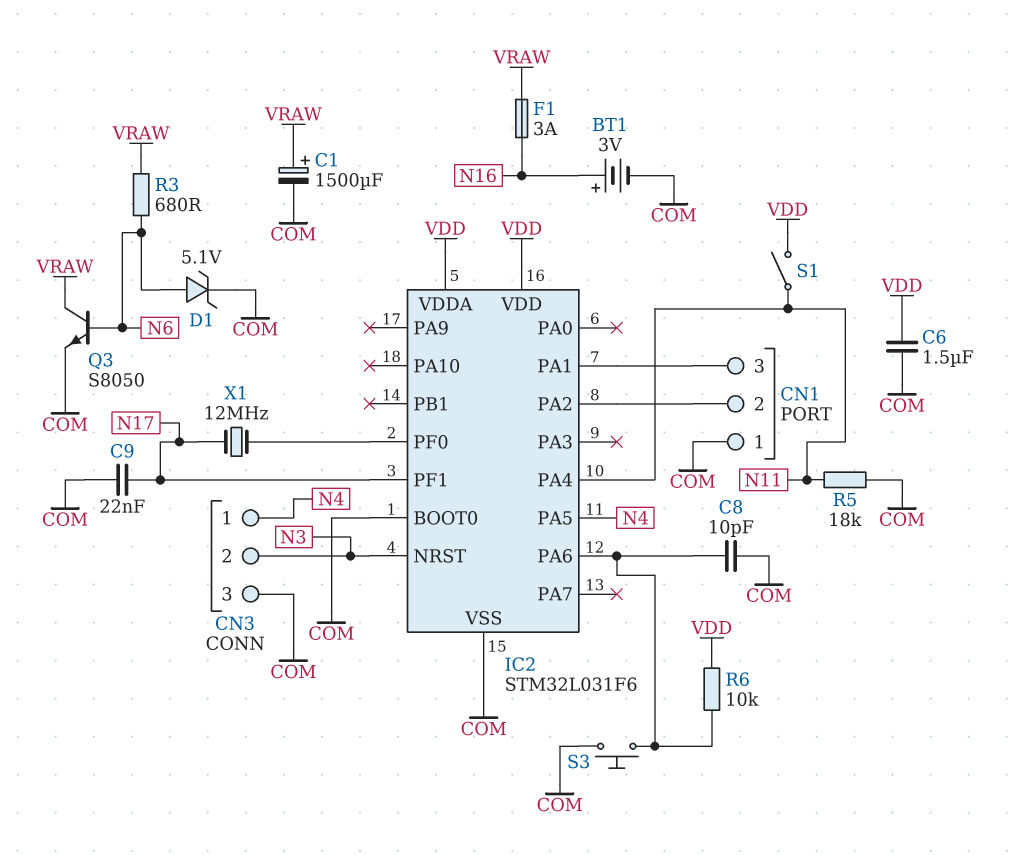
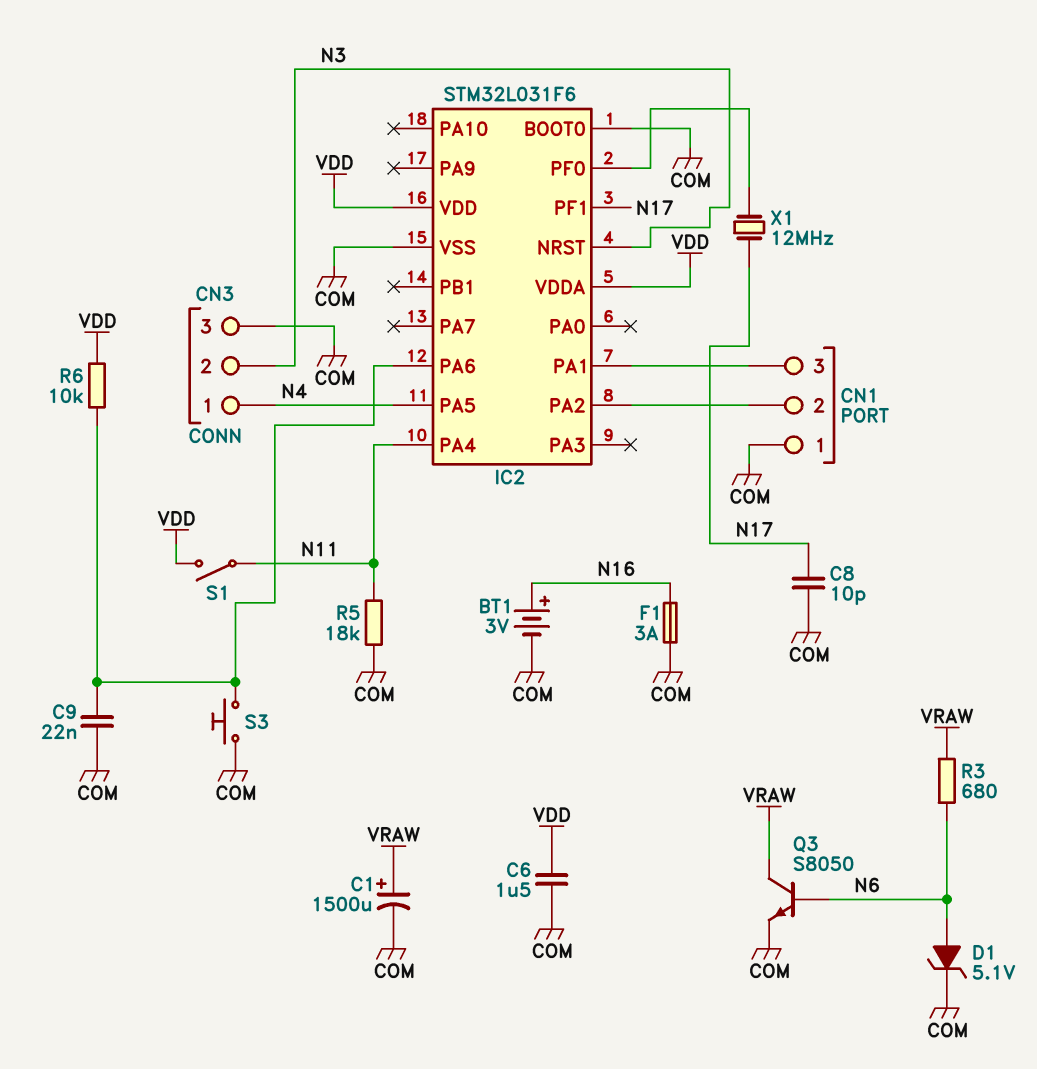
C8: 10pF (COM, IC2/PA6) -> 10pF (COM, N17)
C9: 22nF (COM, N17) -> 22nF (COM, IC2/PA6)
F1: 3A (N16, VRAW) -> 3A (COM, N16)

